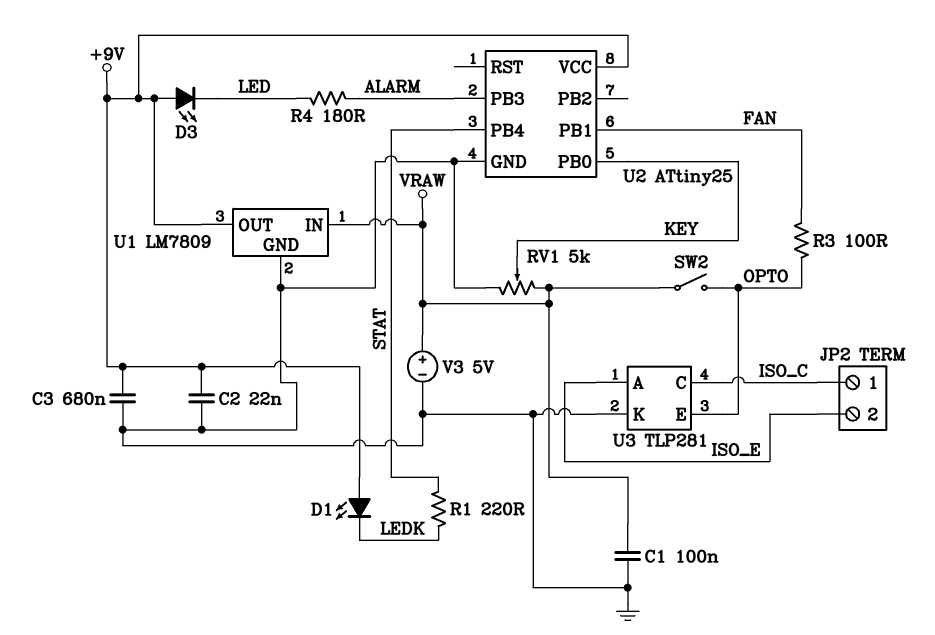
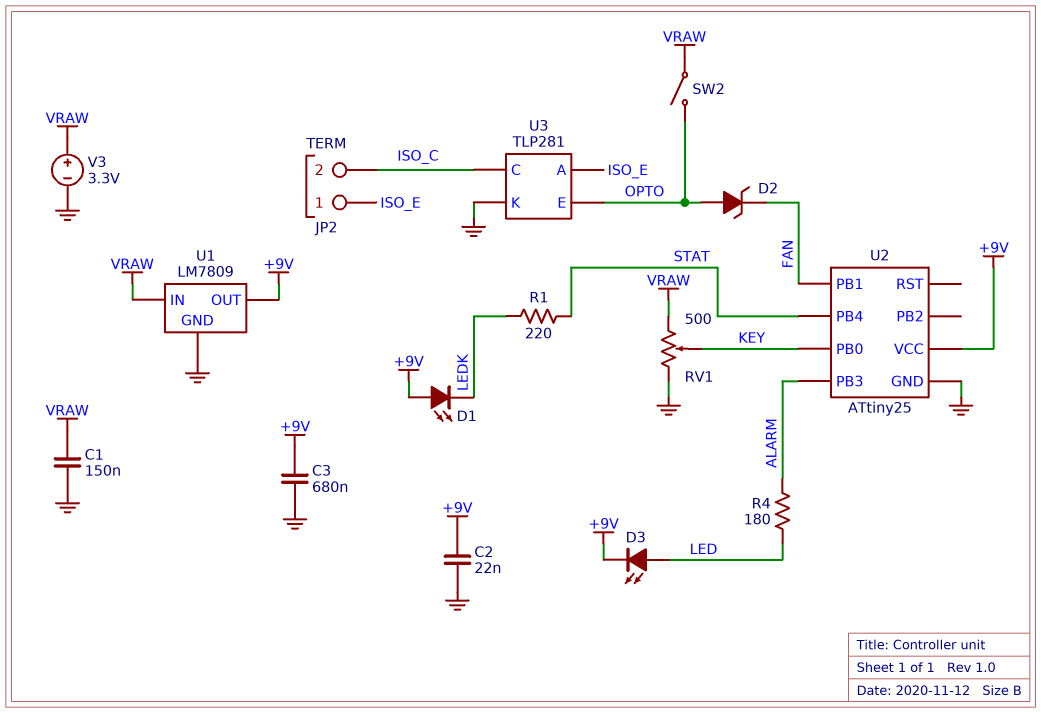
C1: 100nF (GND, VRAW) -> 150nF (GND, VRAW)
D2: none -> zener (A OPTO, K FAN)
D3: LED (A +9V, K LED) -> LED (A LED, K +9V)
JP2 pin 1: ISO_C -> ISO_E
JP2 pin 2: ISO_E -> ISO_C
R3: 100 (FAN, OPTO) -> none
RV1: 5k (GND, VRAW, wiper KEY) -> 500 (GND, VRAW, wiper KEY)
V3: 5V (plus VRAW, minus GND) -> 3.3V (plus VRAW, minus GND)

